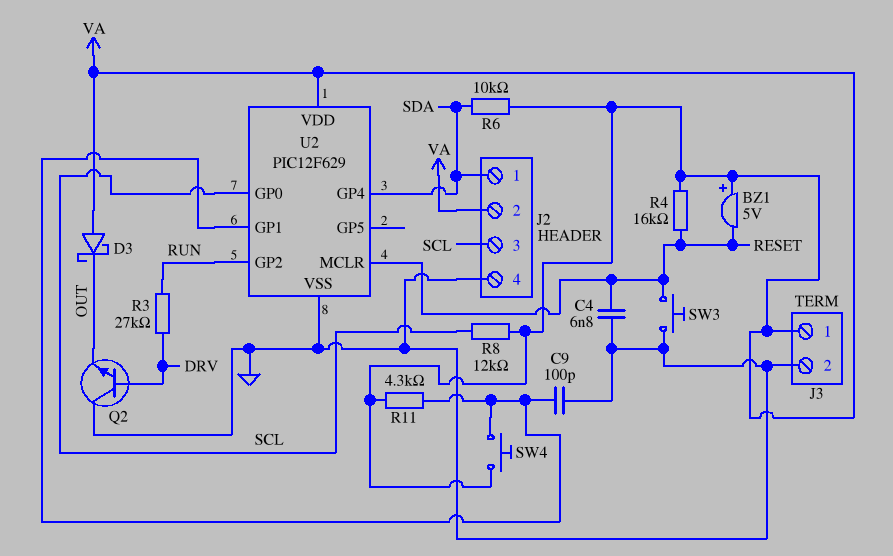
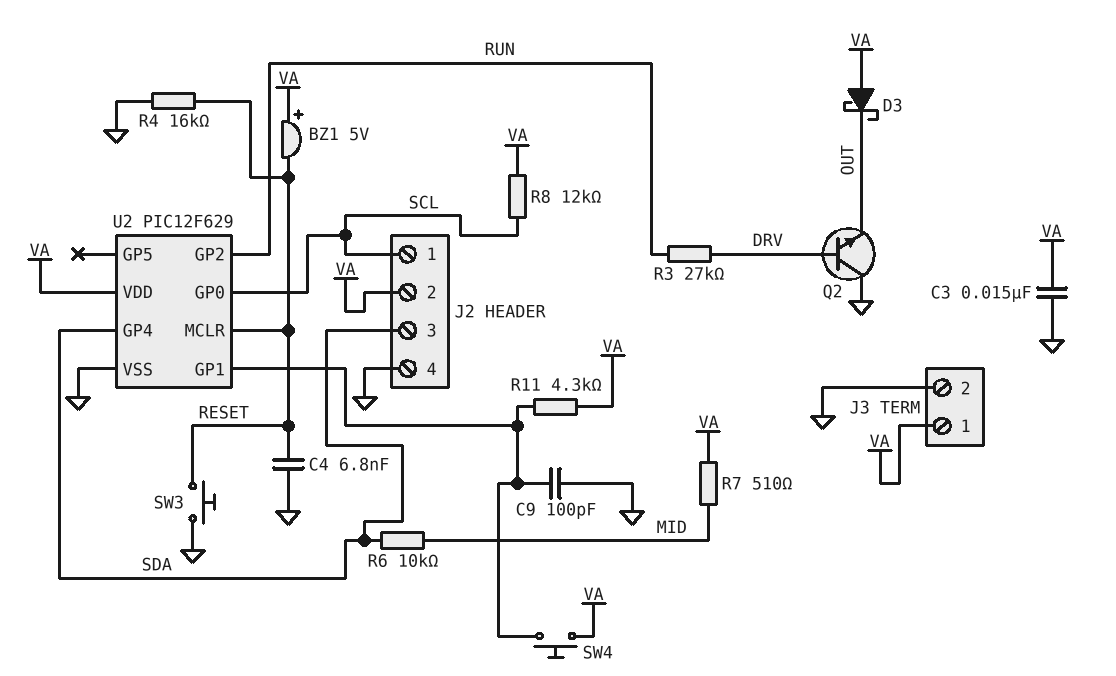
C3: none -> 15nF (GND, VA)
J2 pin 1: SDA -> SCL
J2 pin 3: SCL -> SDA
R4: 16k (RESET, VA) -> 16k (GND, RESET)
R6: 10k (SDA, VA) -> 10k (MID, SDA)
R7: none -> 510 (MID, VA)

